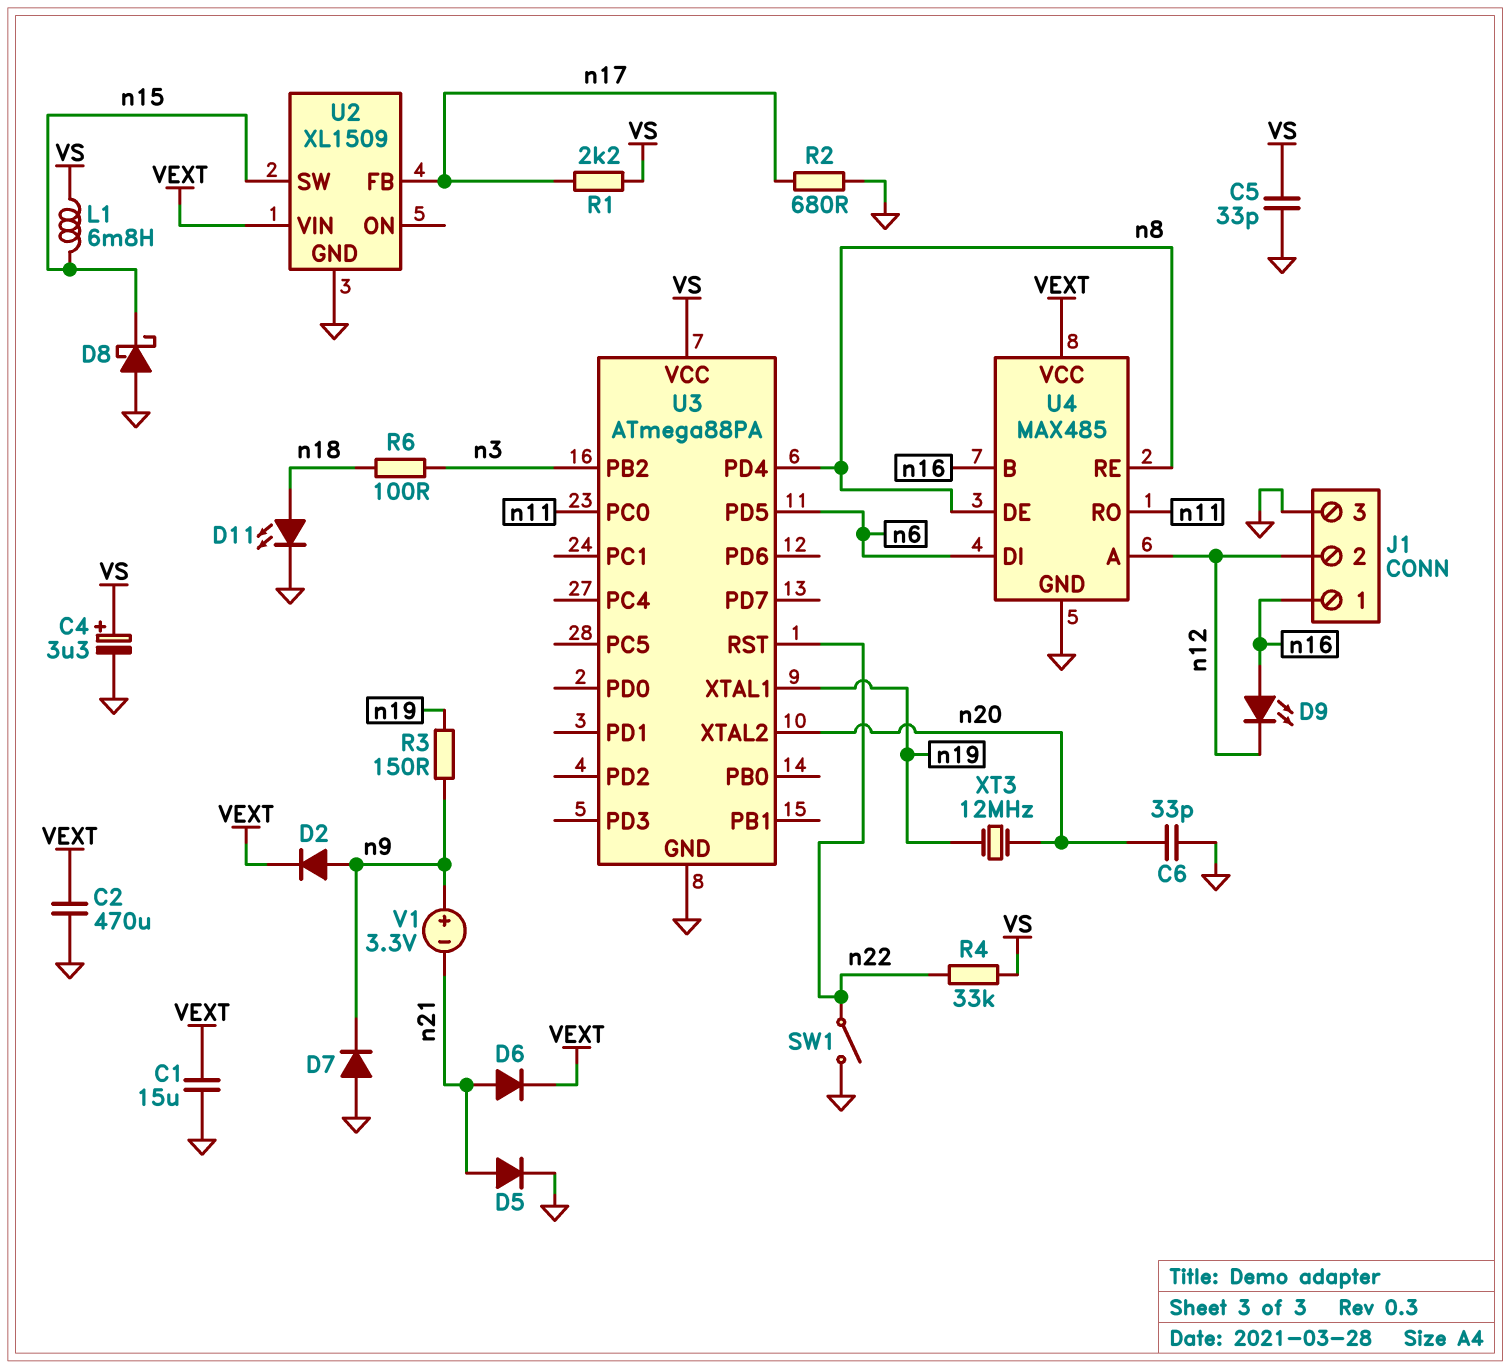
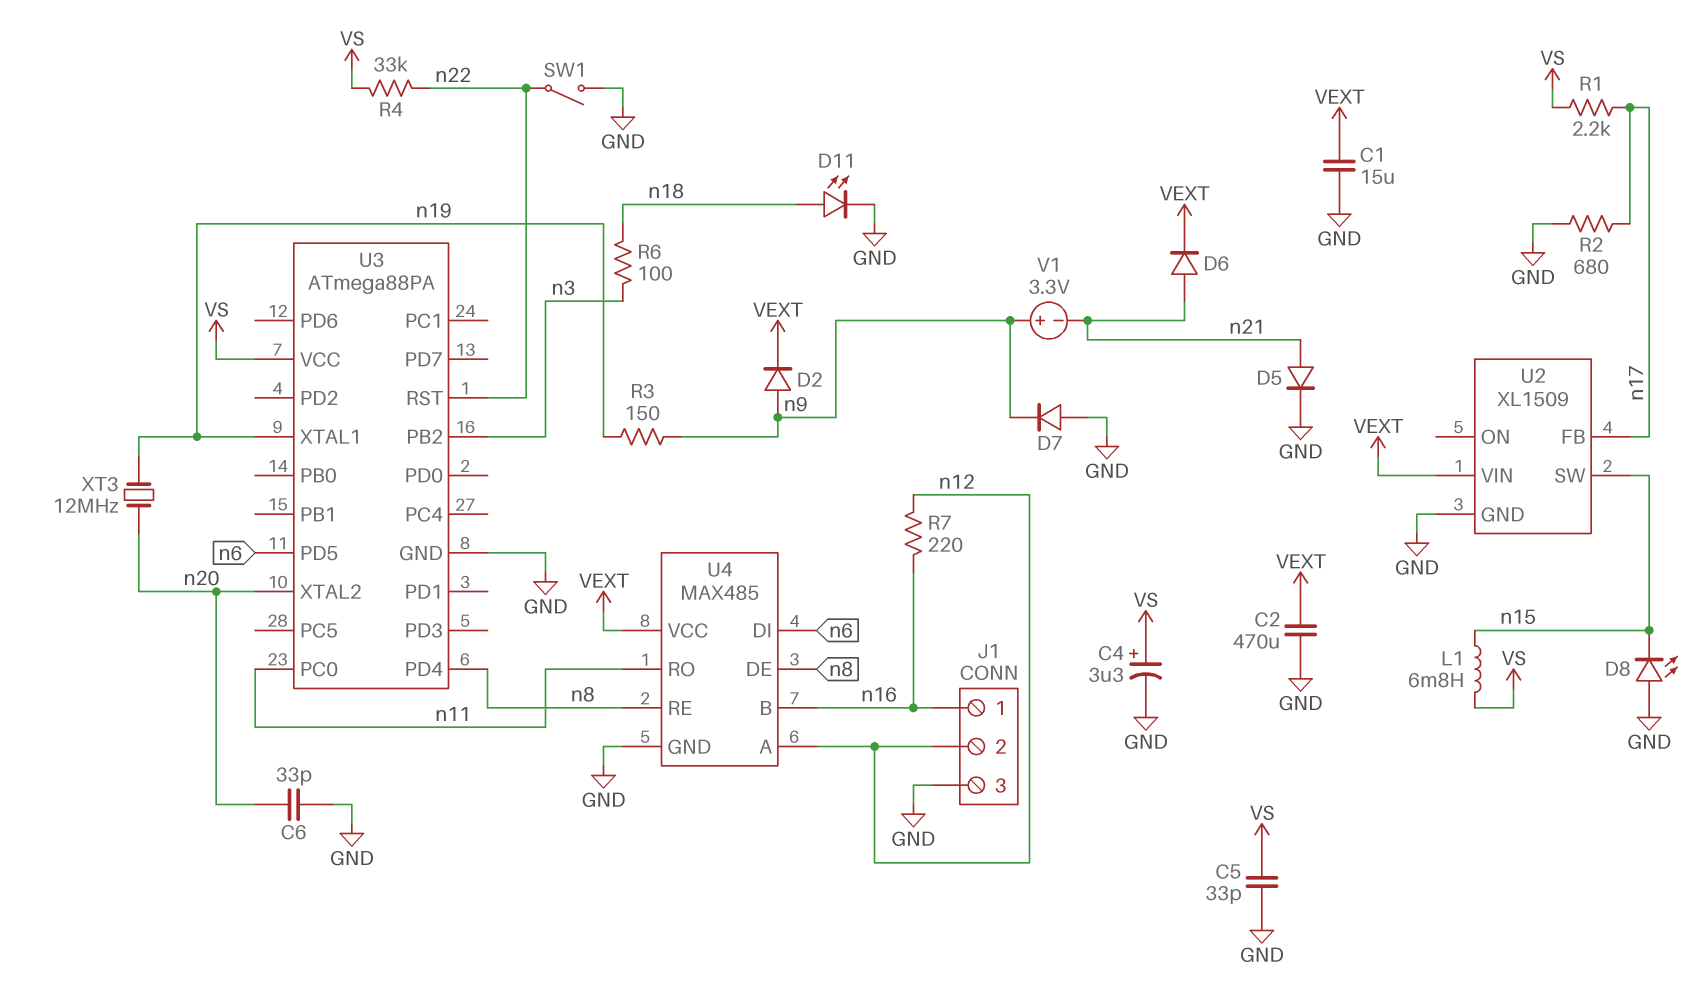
D8: schottky (A GND, K n15) -> LED (A GND, K n15)
D9: LED (A n16, K n12) -> none
R7: none -> 220 (n12, n16)

